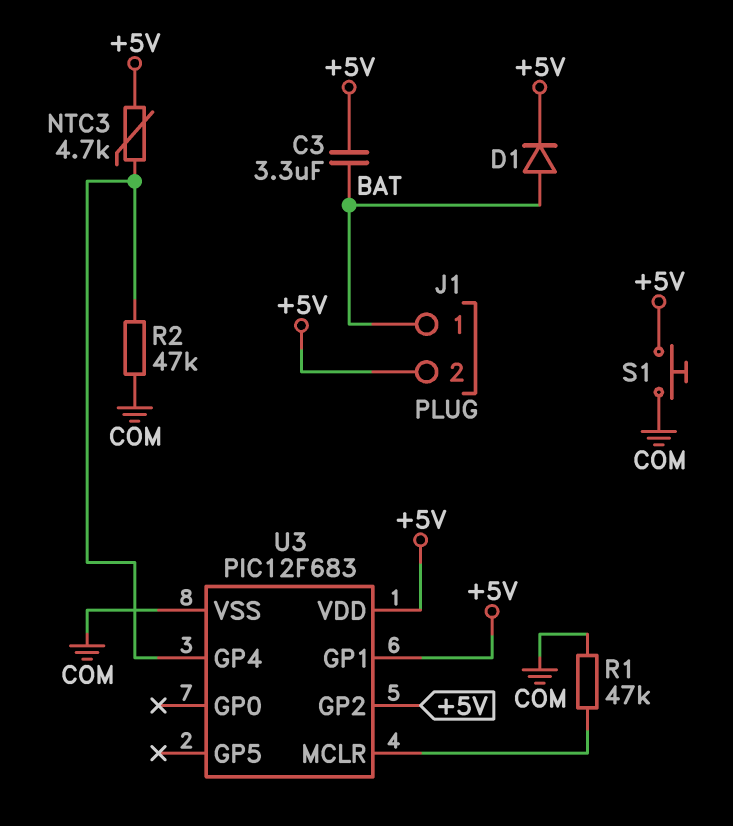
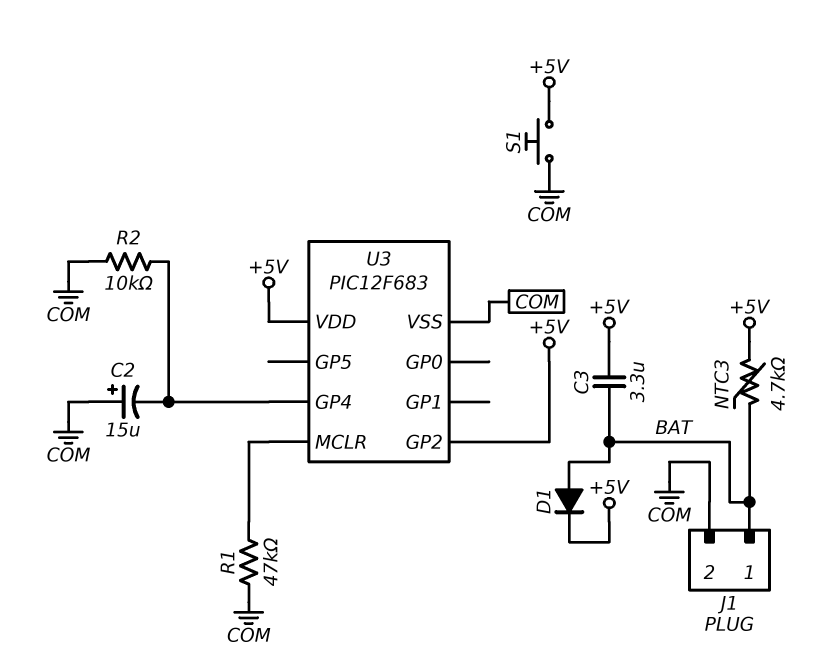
C2: none -> 15uF (plus COM, minus U3/GP4)
J1 pin 2: +5V -> COM
NTC3: 4.7k (+5V, U3/GP4) -> 4.7k (+5V, BAT)
R2: 47k (COM, U3/GP4) -> 10k (COM, U3/GP4)
U3 pin GP1: +5V -> none

